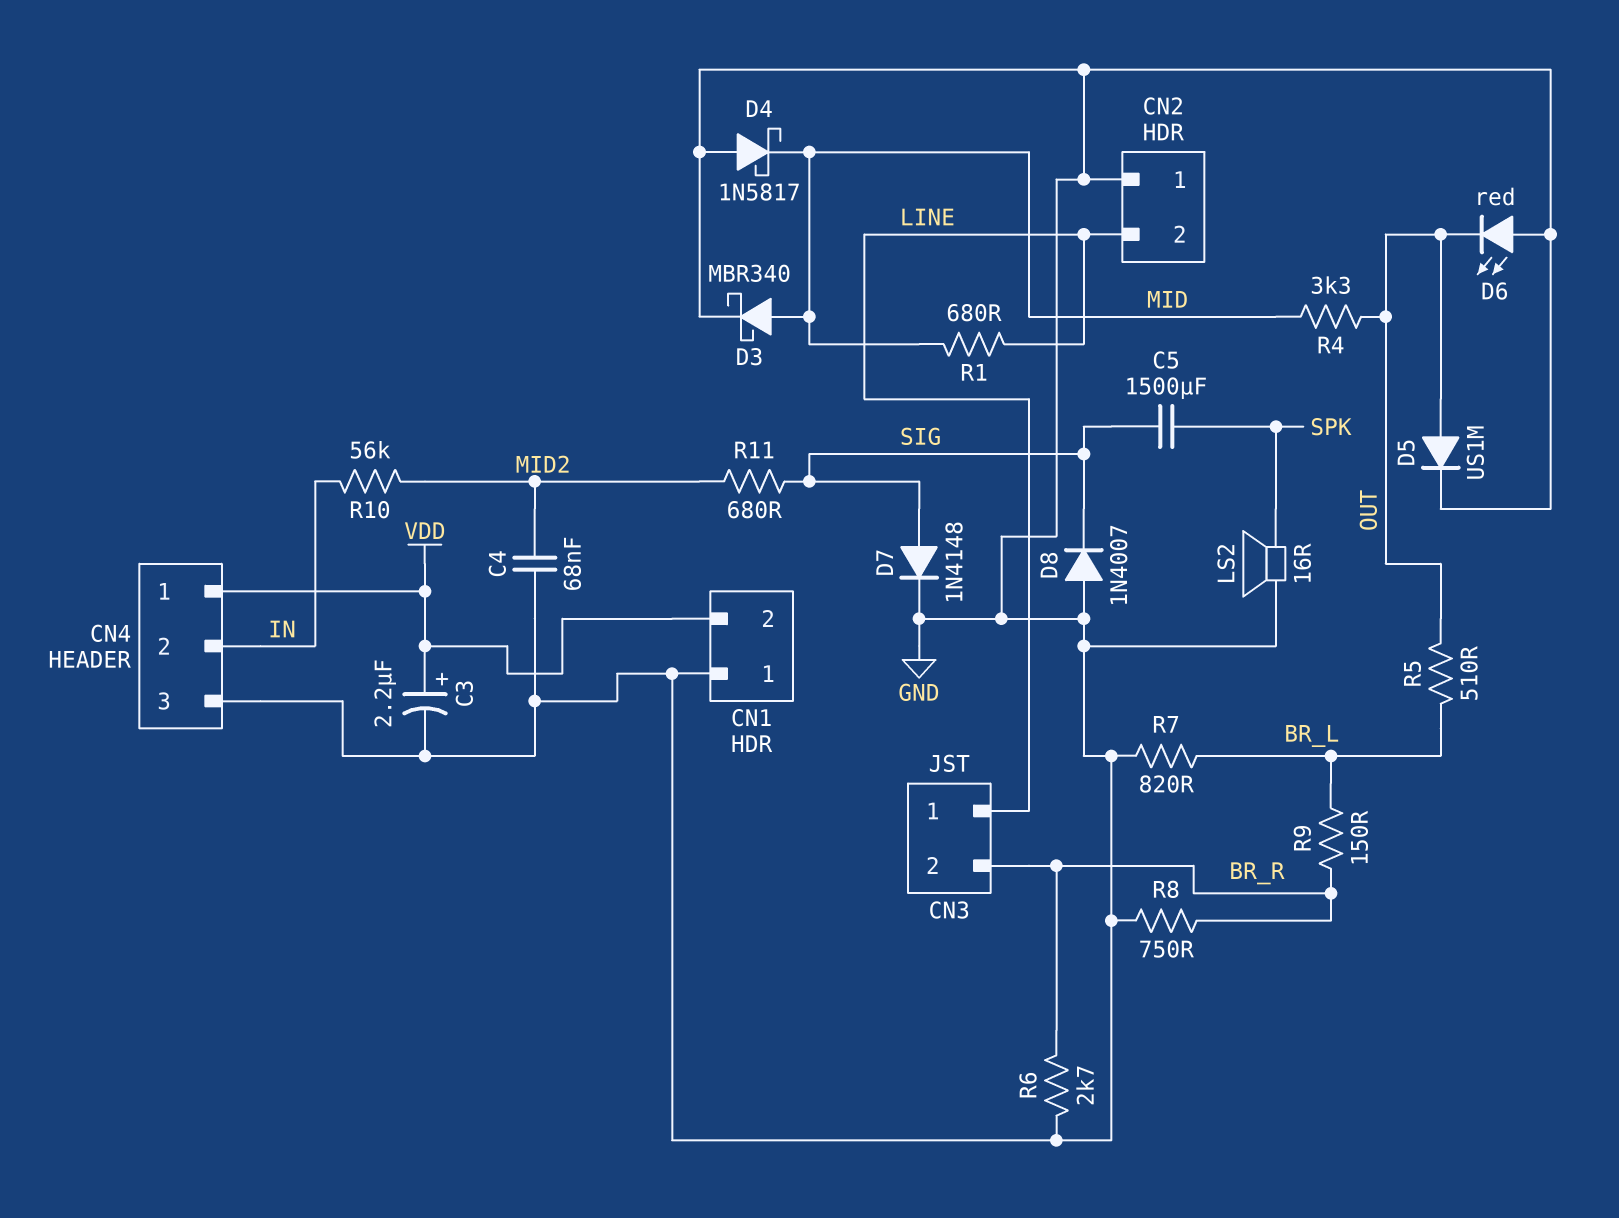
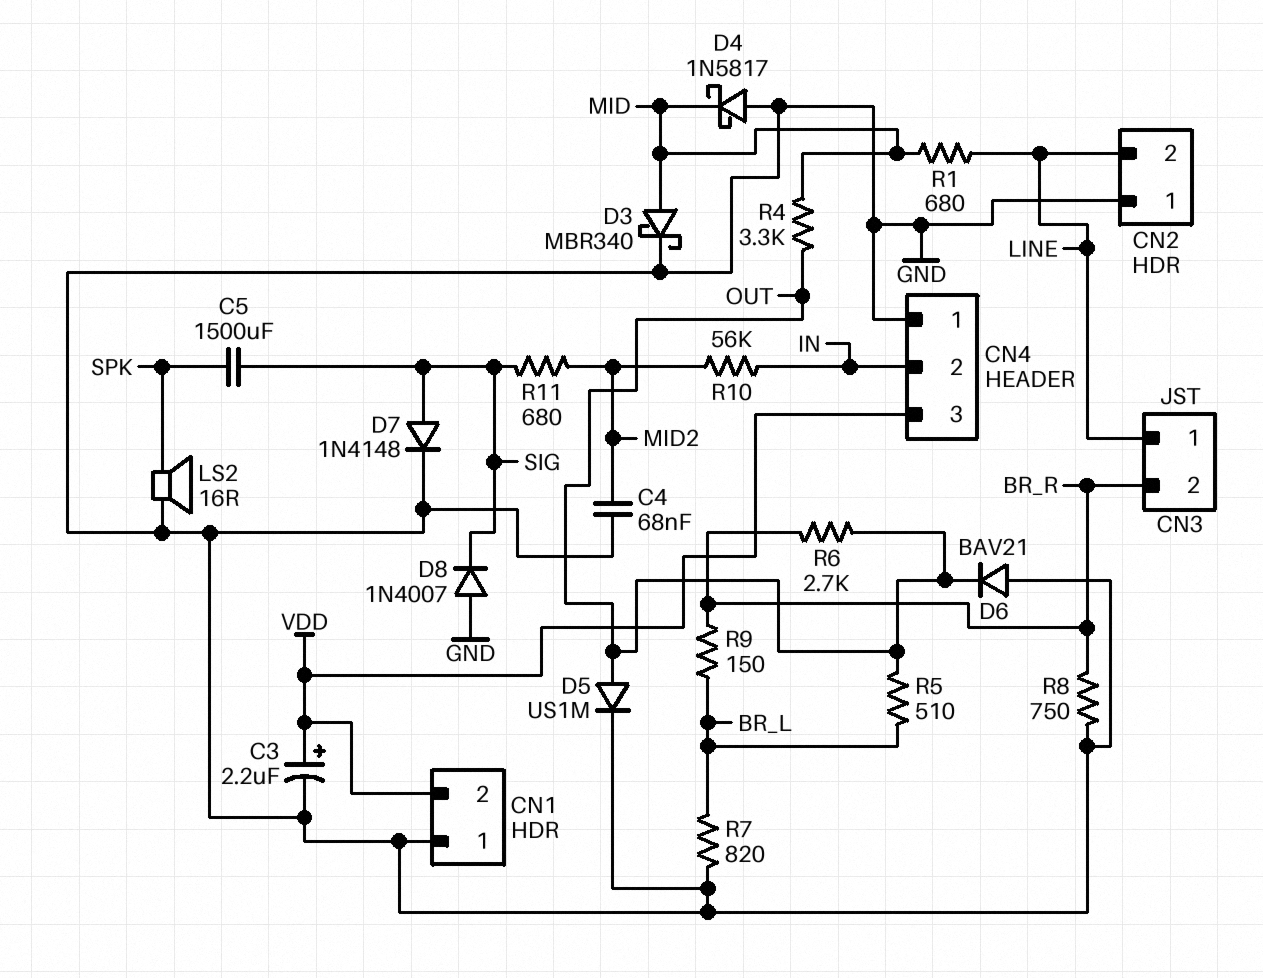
CN4 pin 1: VDD -> GND
CN4 pin 3: GND -> VDD
D6: LED red (A GND, K OUT) -> diode BAV21 (A GND, K OUT)
R6: 2.7k (BR_R, GND) -> 2.7k (BR_R, OUT)

